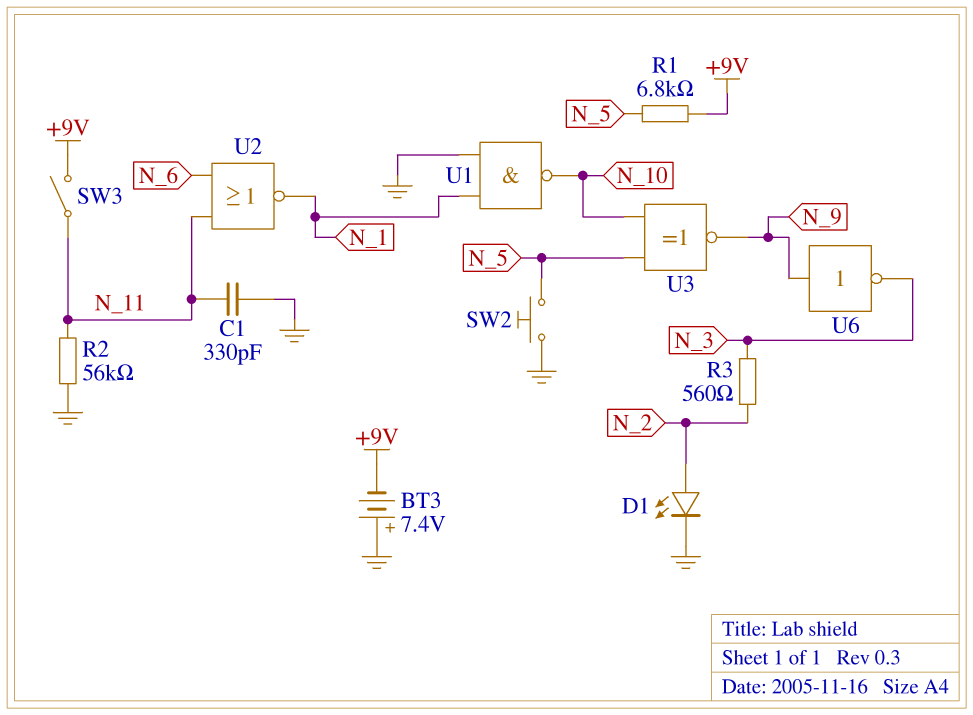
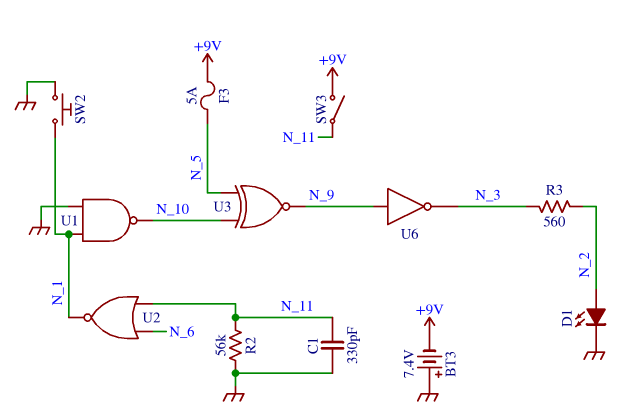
F3: none -> 5A (+9V, N_5)
R1: 6.8k (+9V, N_5) -> none
SW2: button (GND, N_5) -> button (GND, N_1)

